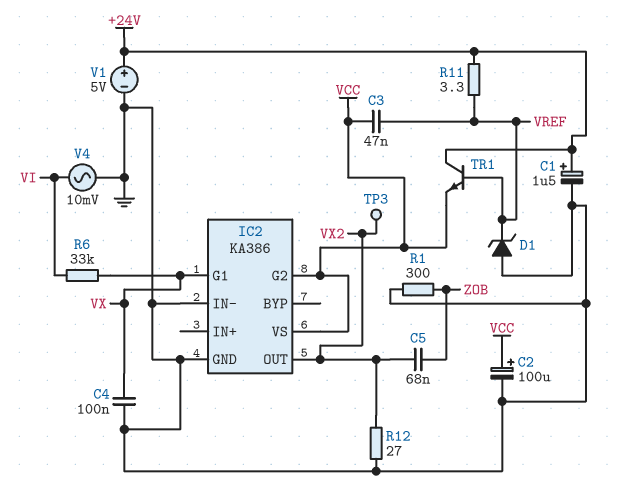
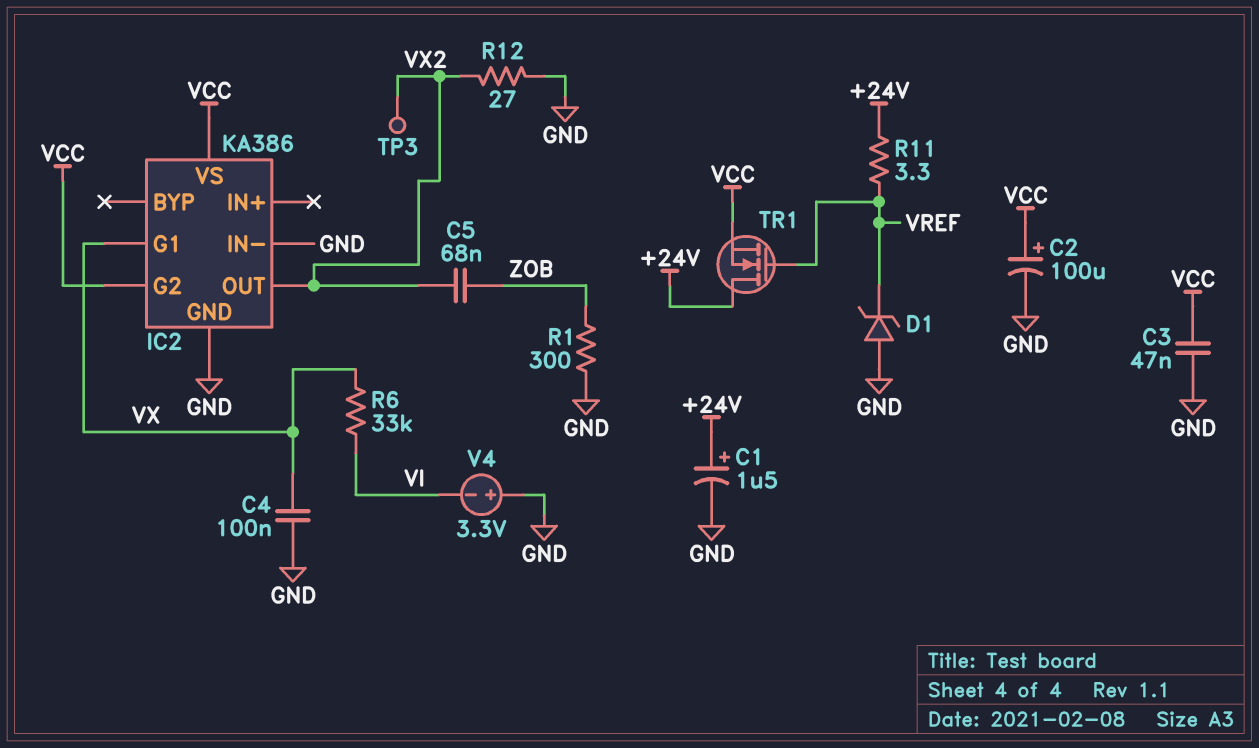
C3: 47nF (VCC, VREF) -> 47nF (GND, VCC)
TR1: NPN (B VREF, C +24V, E VCC) -> NMOS (G VREF, D +24V, S VCC)
V1: 5V (plus +24V, minus GND) -> none
V4: AC 10mV (GND, VI) -> 3.3V (plus GND, minus VI)

